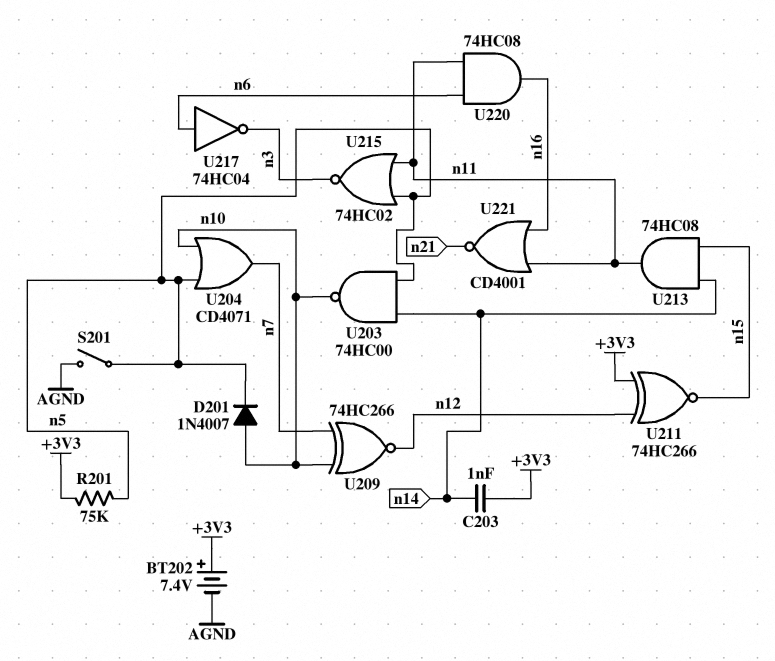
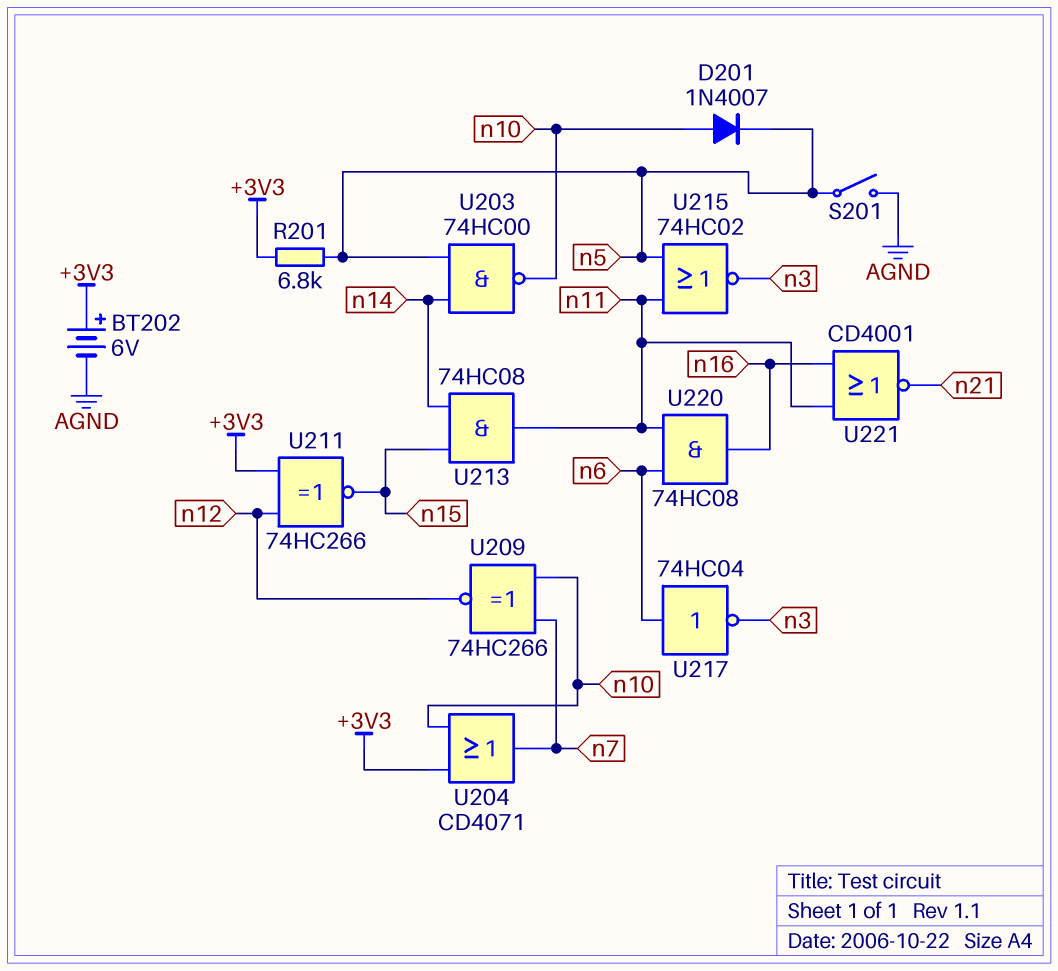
BT202: 7.4V (plus +3V3, minus AGND) -> 6V (plus +3V3, minus AGND)
C203: 1nF (+3V3, n14) -> none
R201: 75k (+3V3, n5) -> 6.8k (+3V3, n5)
U204: OR CD4071 (in n5, in n10, out n7) -> OR CD4071 (in +3V3, in n10, out n7)

